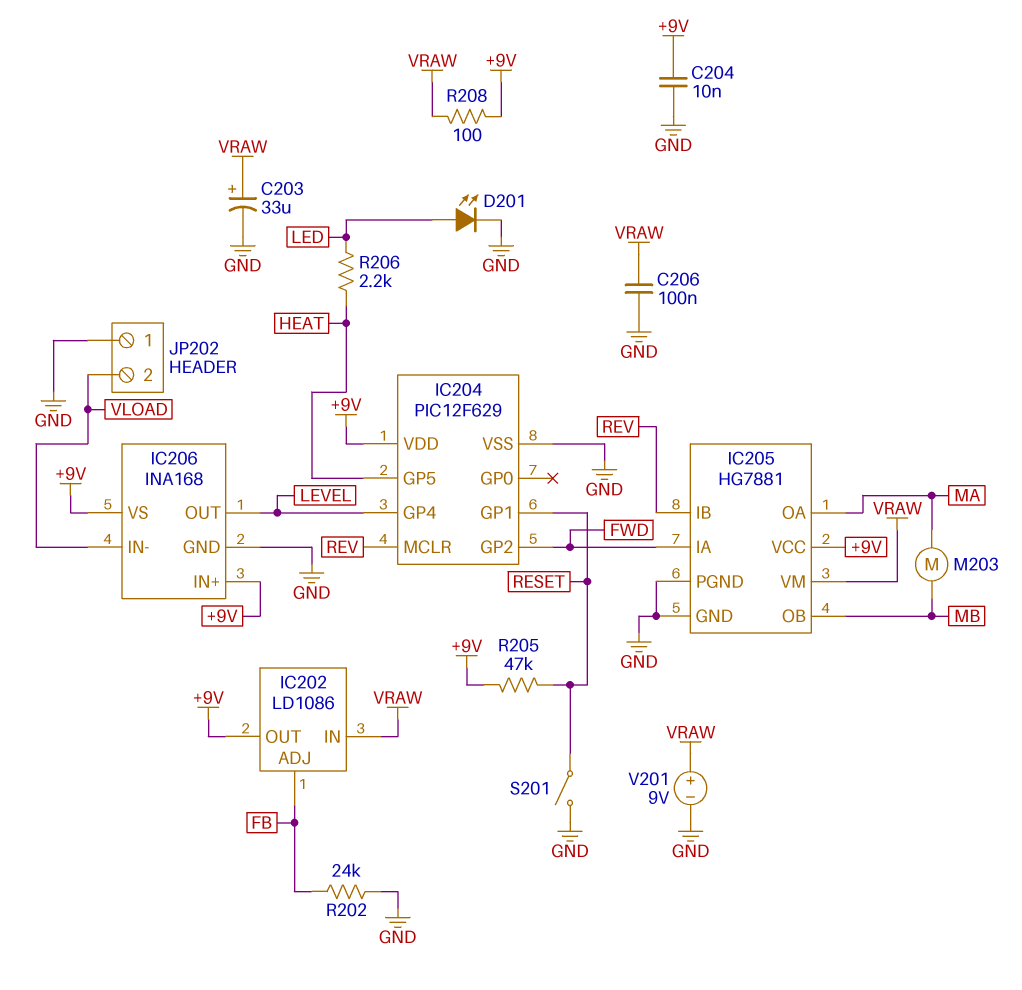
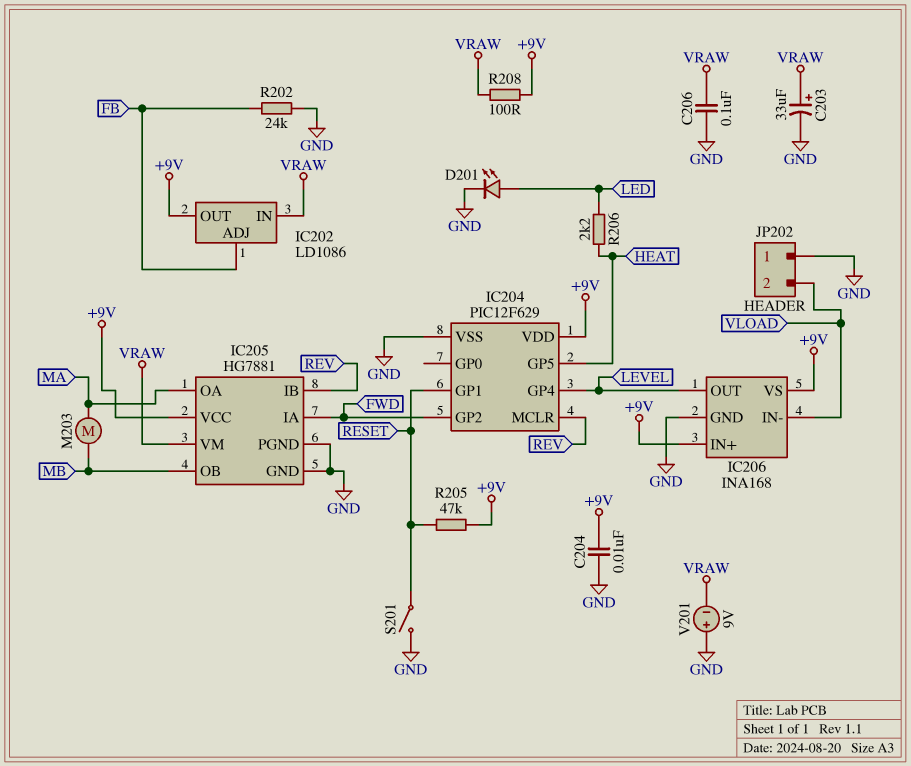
V201: 9V (plus VRAW, minus GND) -> 9V (plus GND, minus VRAW)

